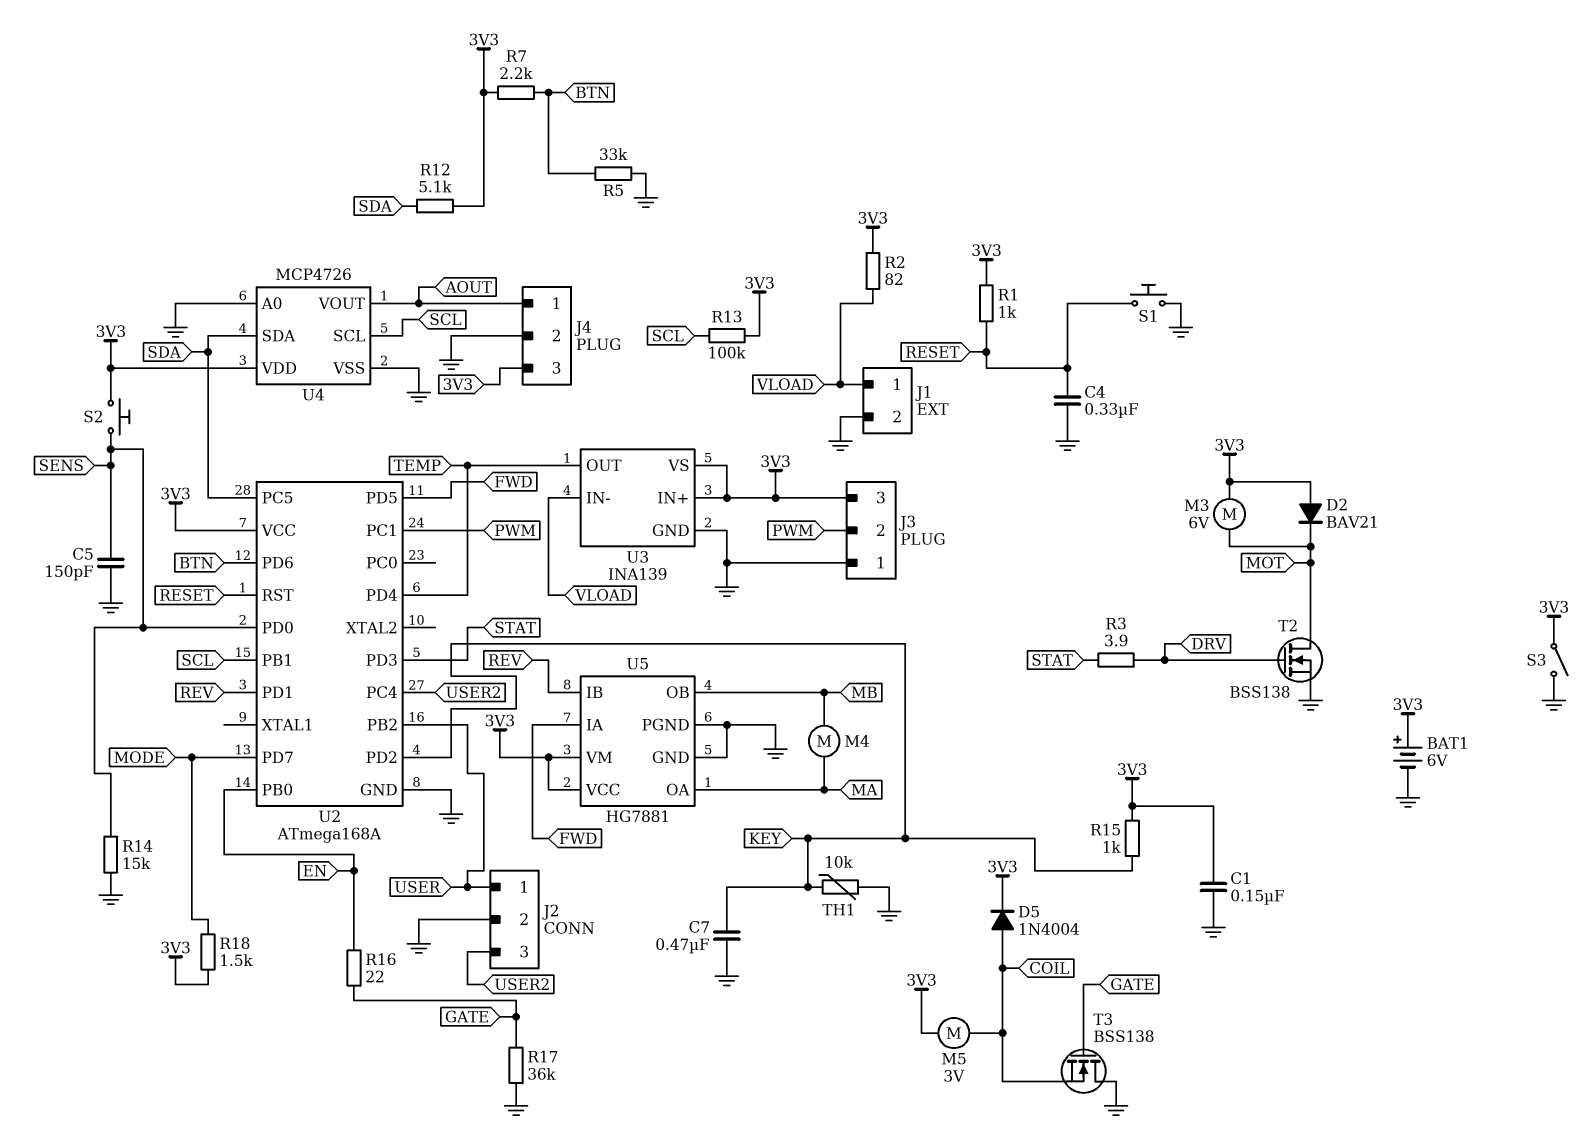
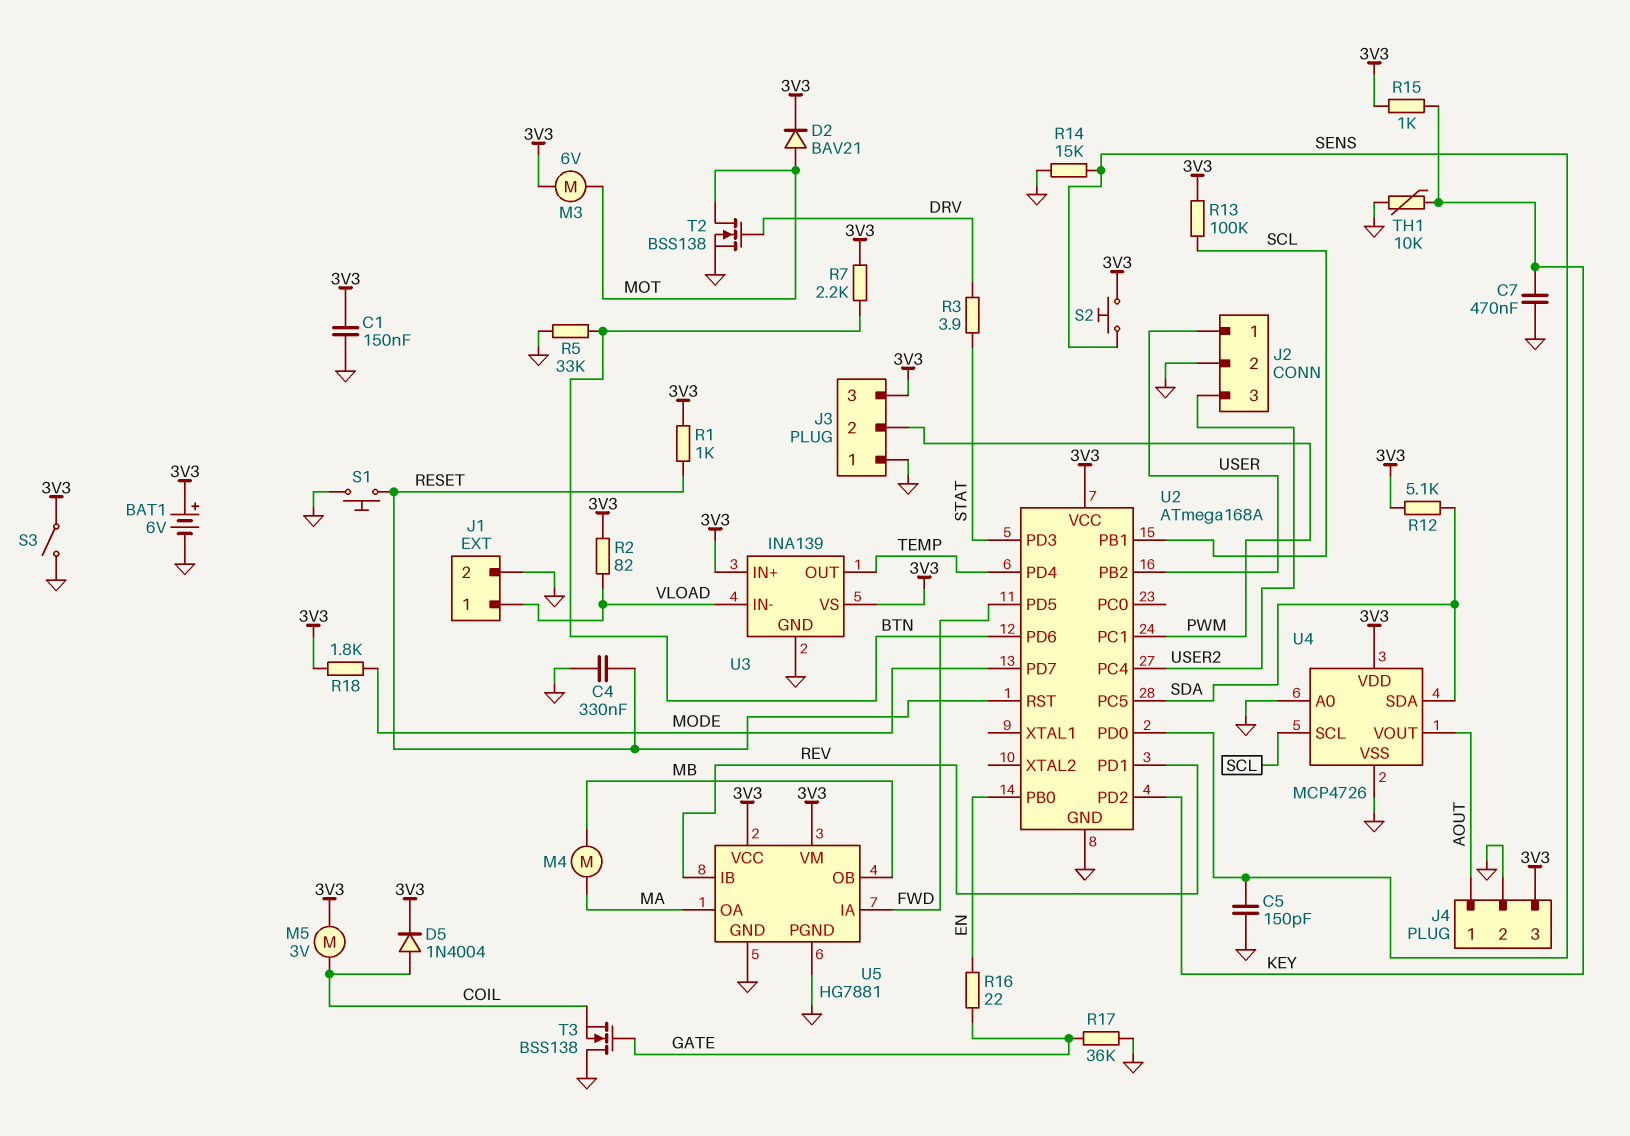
D2: diode BAV21 (A 3V3, K MOT) -> diode BAV21 (A MOT, K 3V3)
R18: 1.5k (3V3, MODE) -> 1.8k (3V3, MODE)

